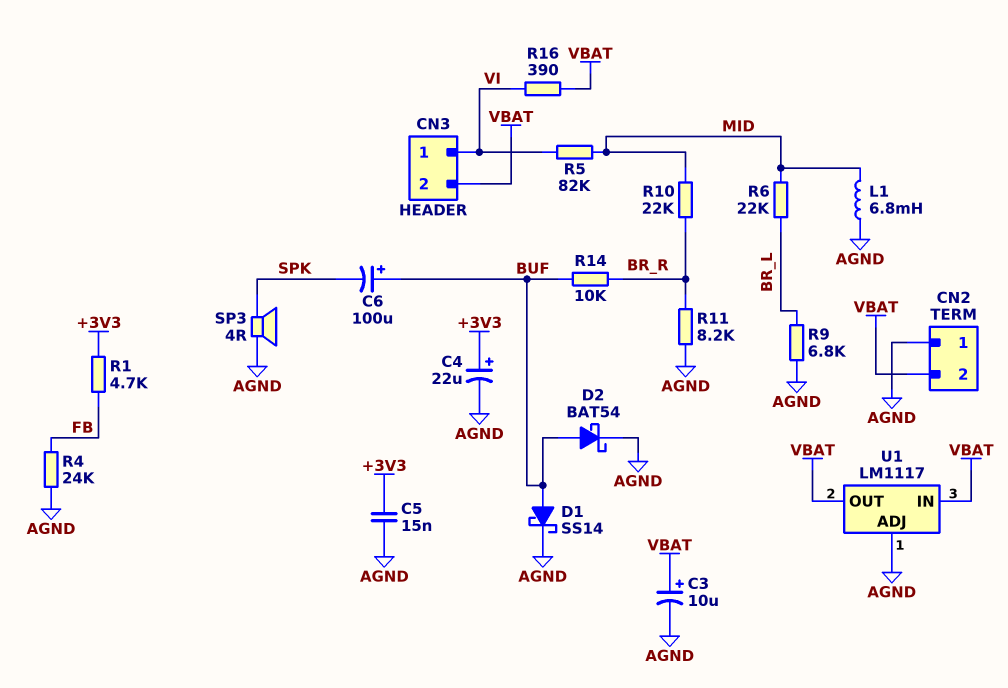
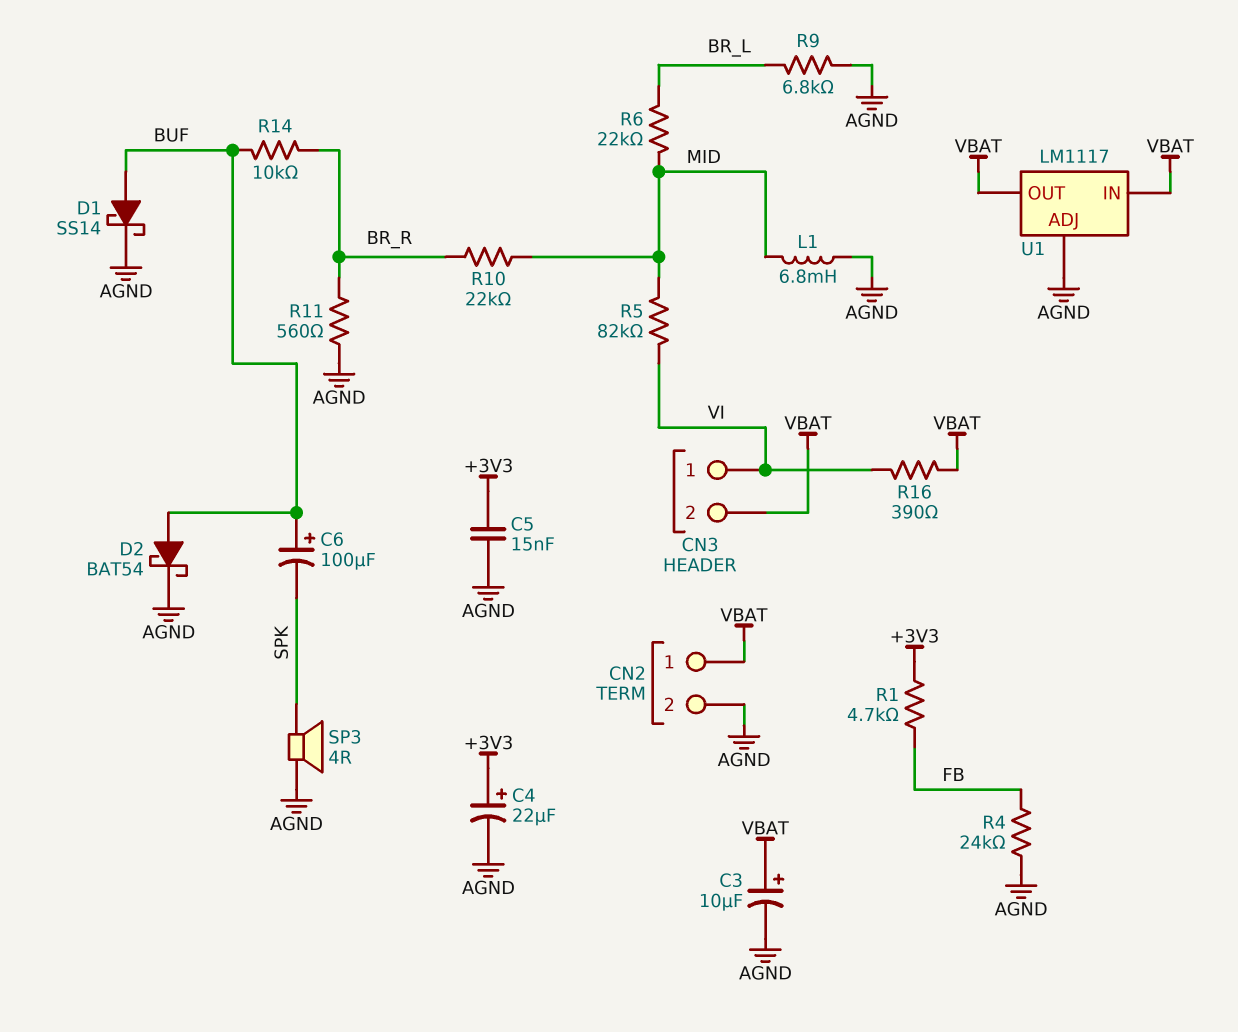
CN2 pin 1: AGND -> VBAT
CN2 pin 2: VBAT -> AGND
R11: 8.2k (AGND, BR_R) -> 560 (AGND, BR_R)

